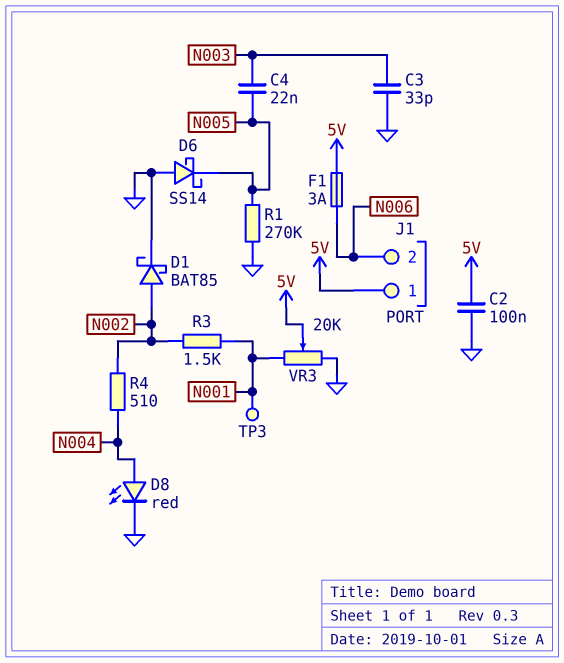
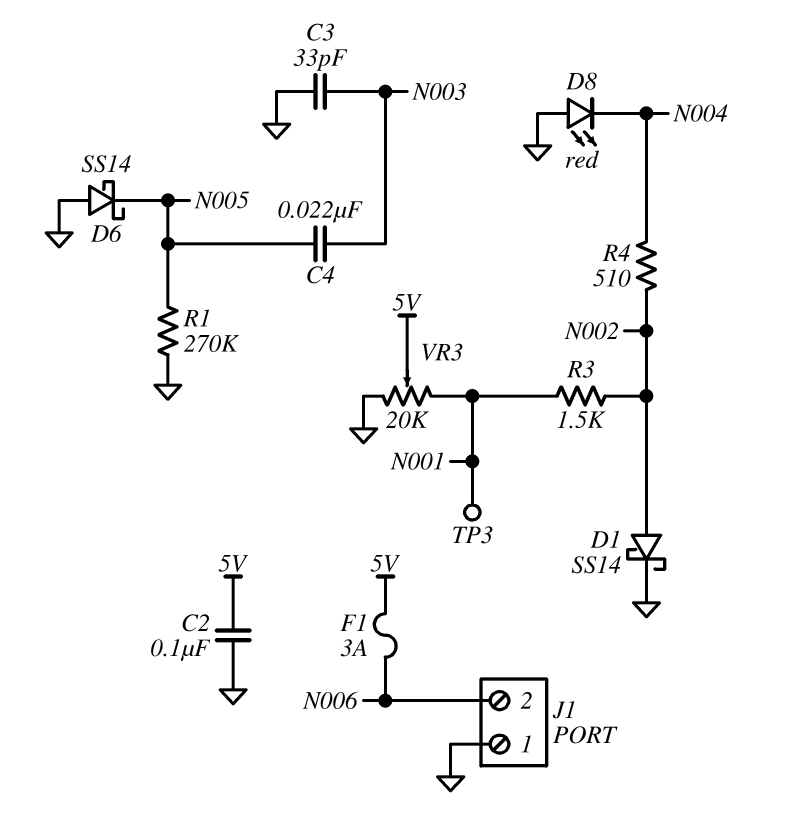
D1: schottky BAT85 (A N002, K GND) -> schottky SS14 (A N002, K GND)
D8: LED red (A N004, K GND) -> LED red (A GND, K N004)
J1 pin 1: 5V -> GND

